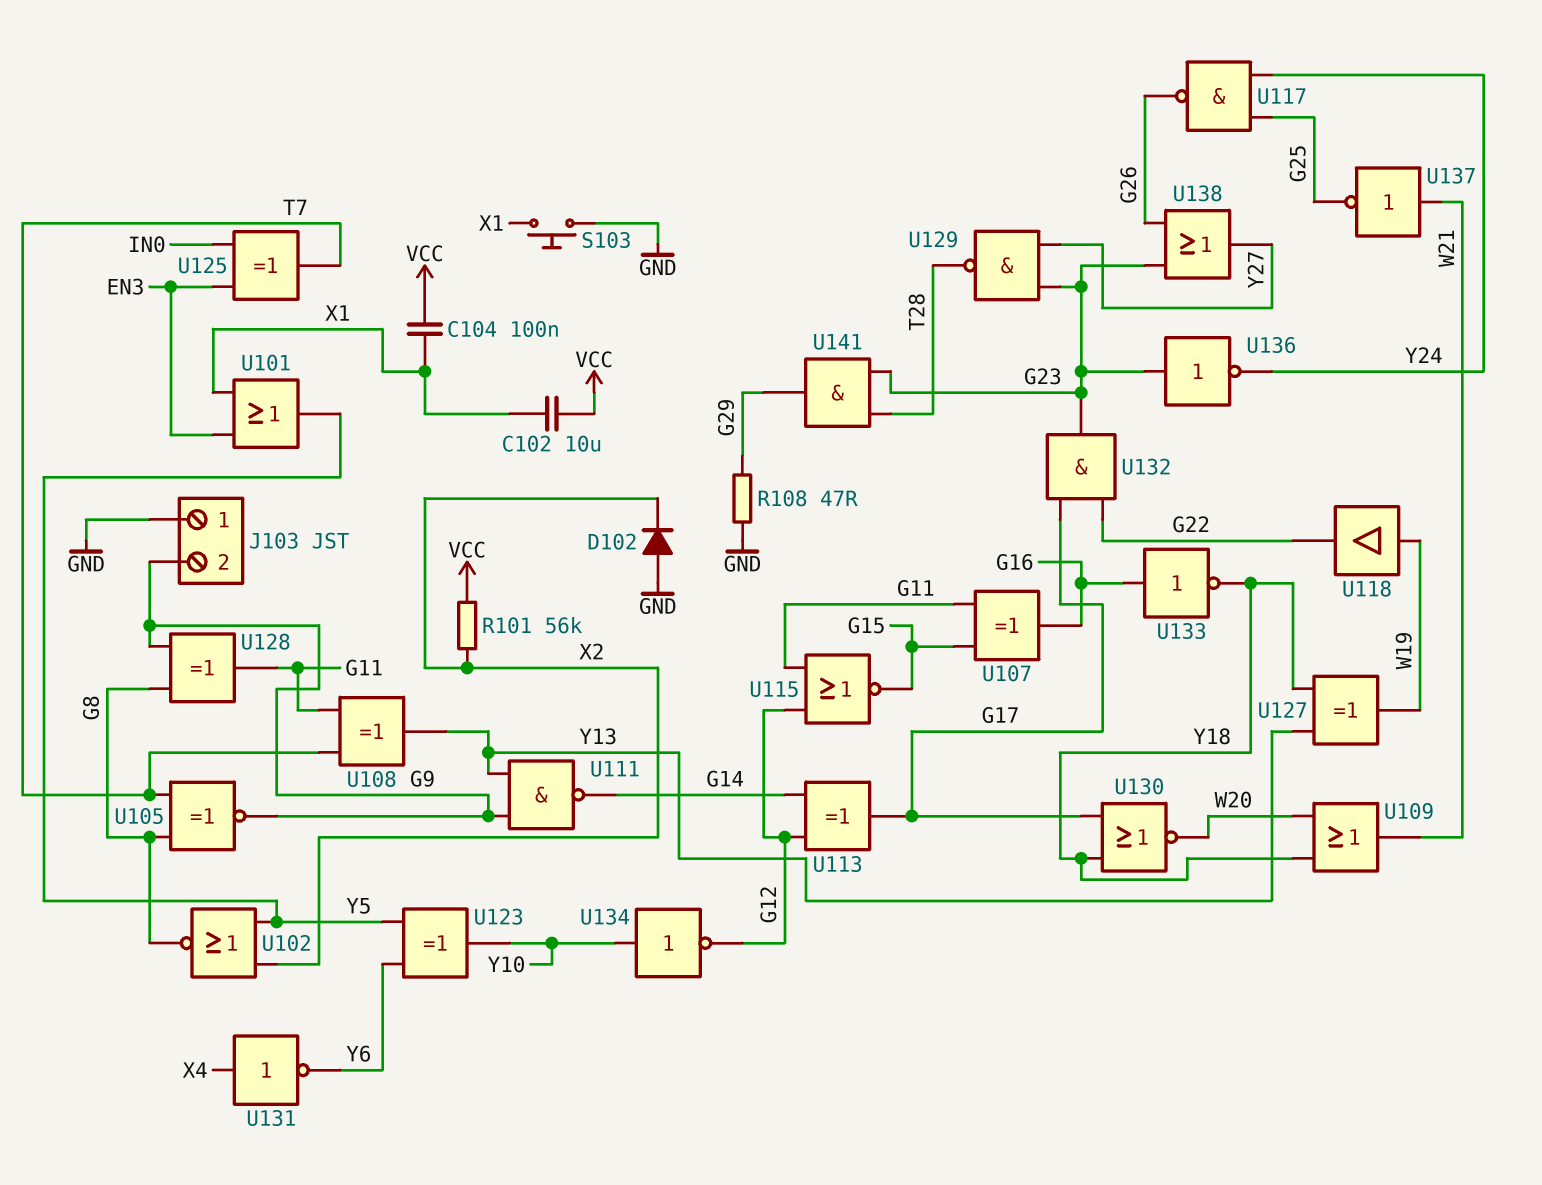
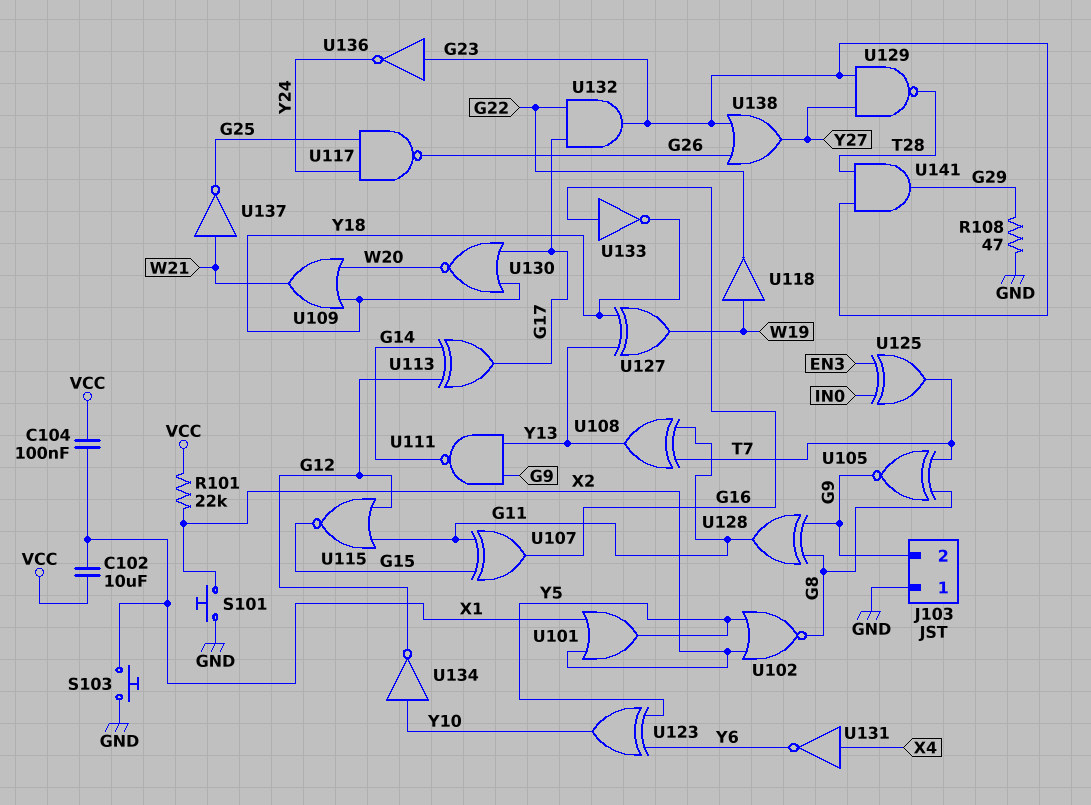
D102: diode (A GND, K X2) -> none
R101: 56k (VCC, X2) -> 22k (VCC, X2)
S101: none -> button (GND, X2)
U101: OR (in EN3, in X1, out Y5) -> OR (in X1, in X2, out Y5)

